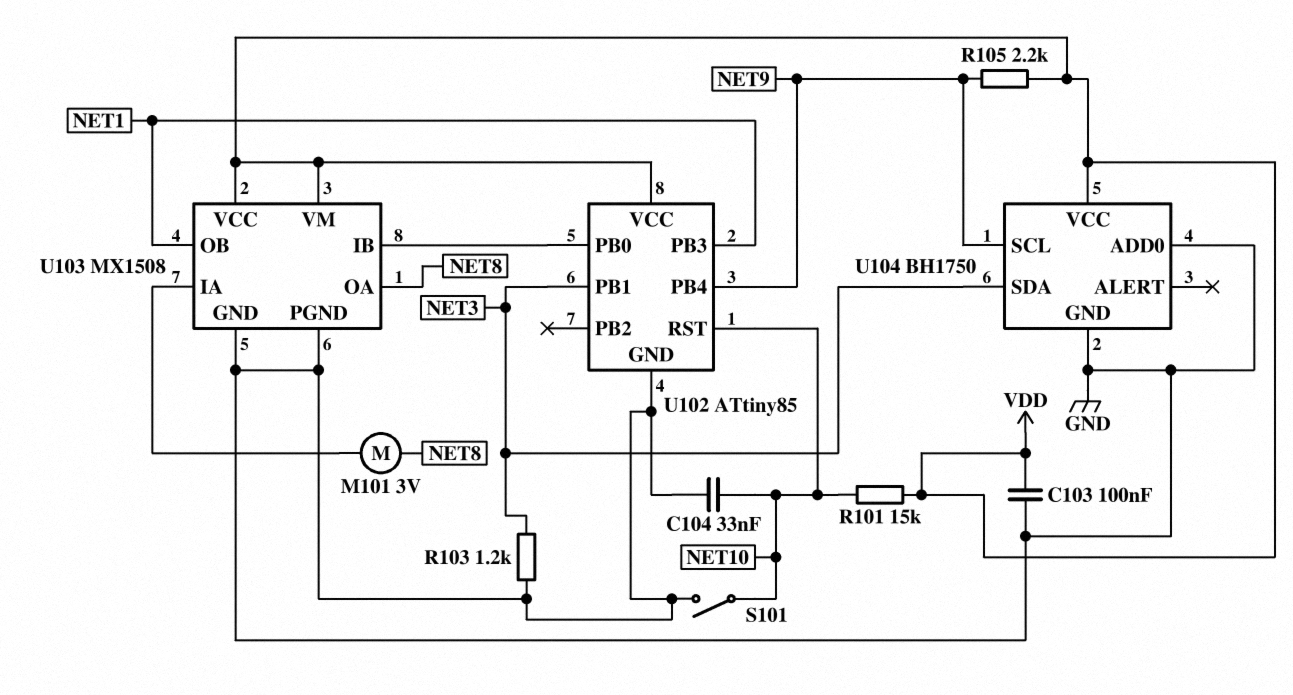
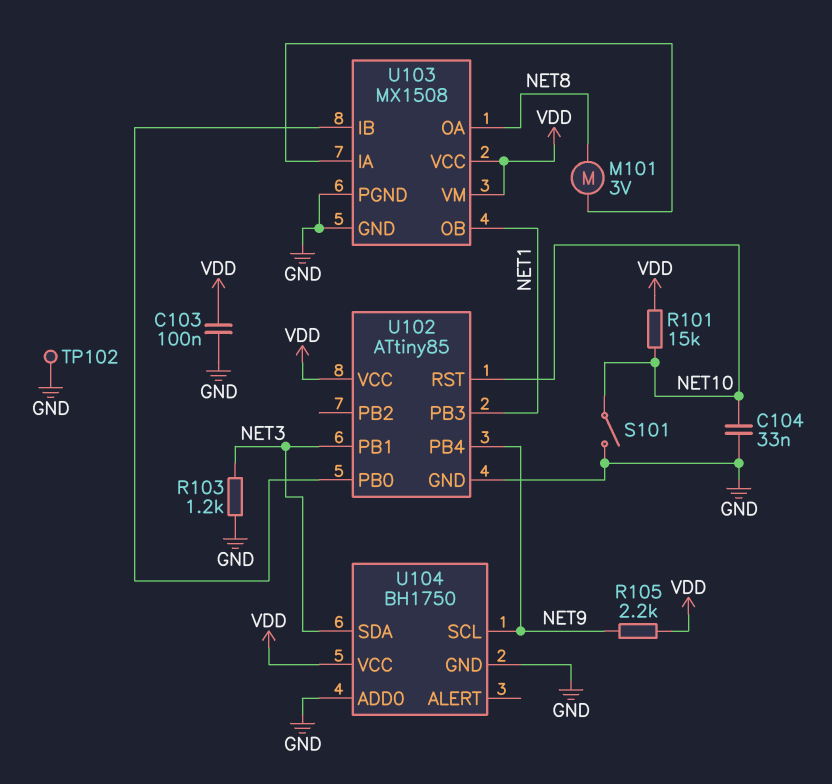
TP102: none -> test point (GND)

